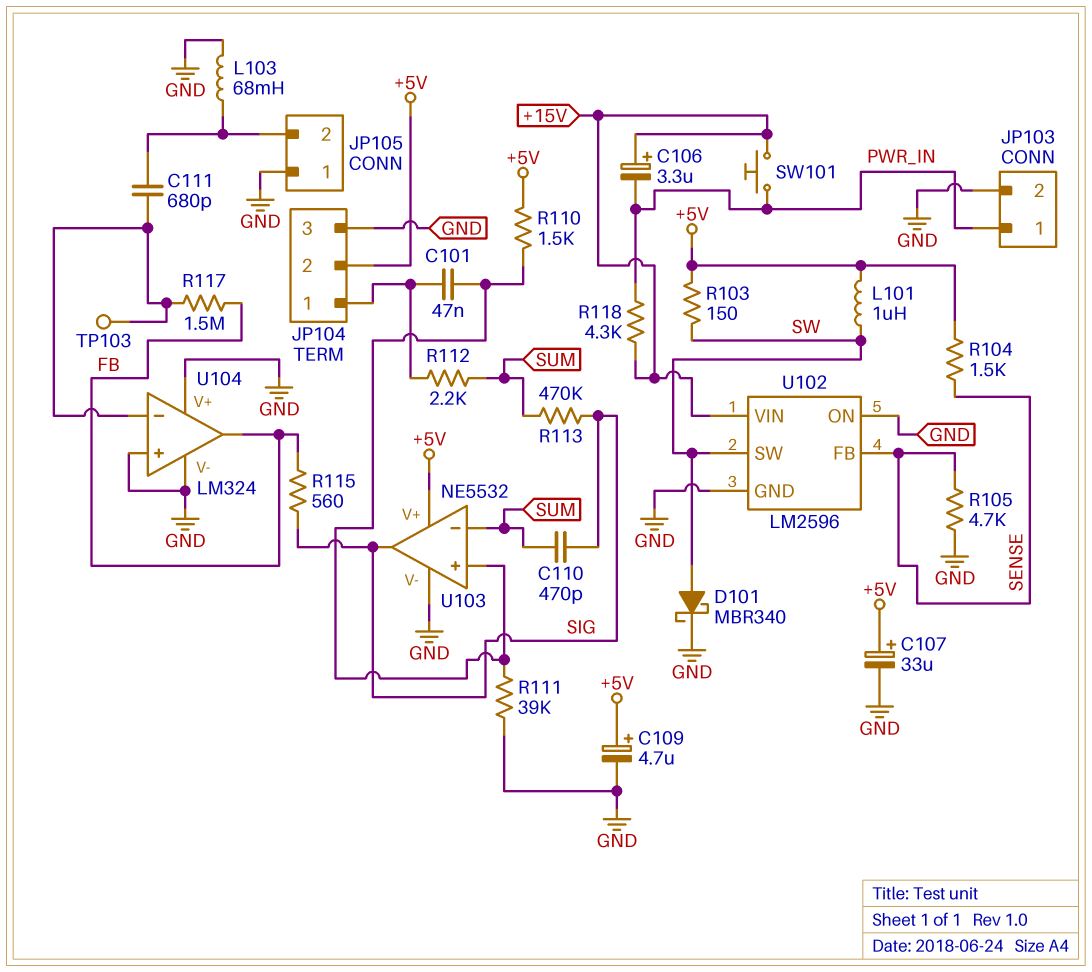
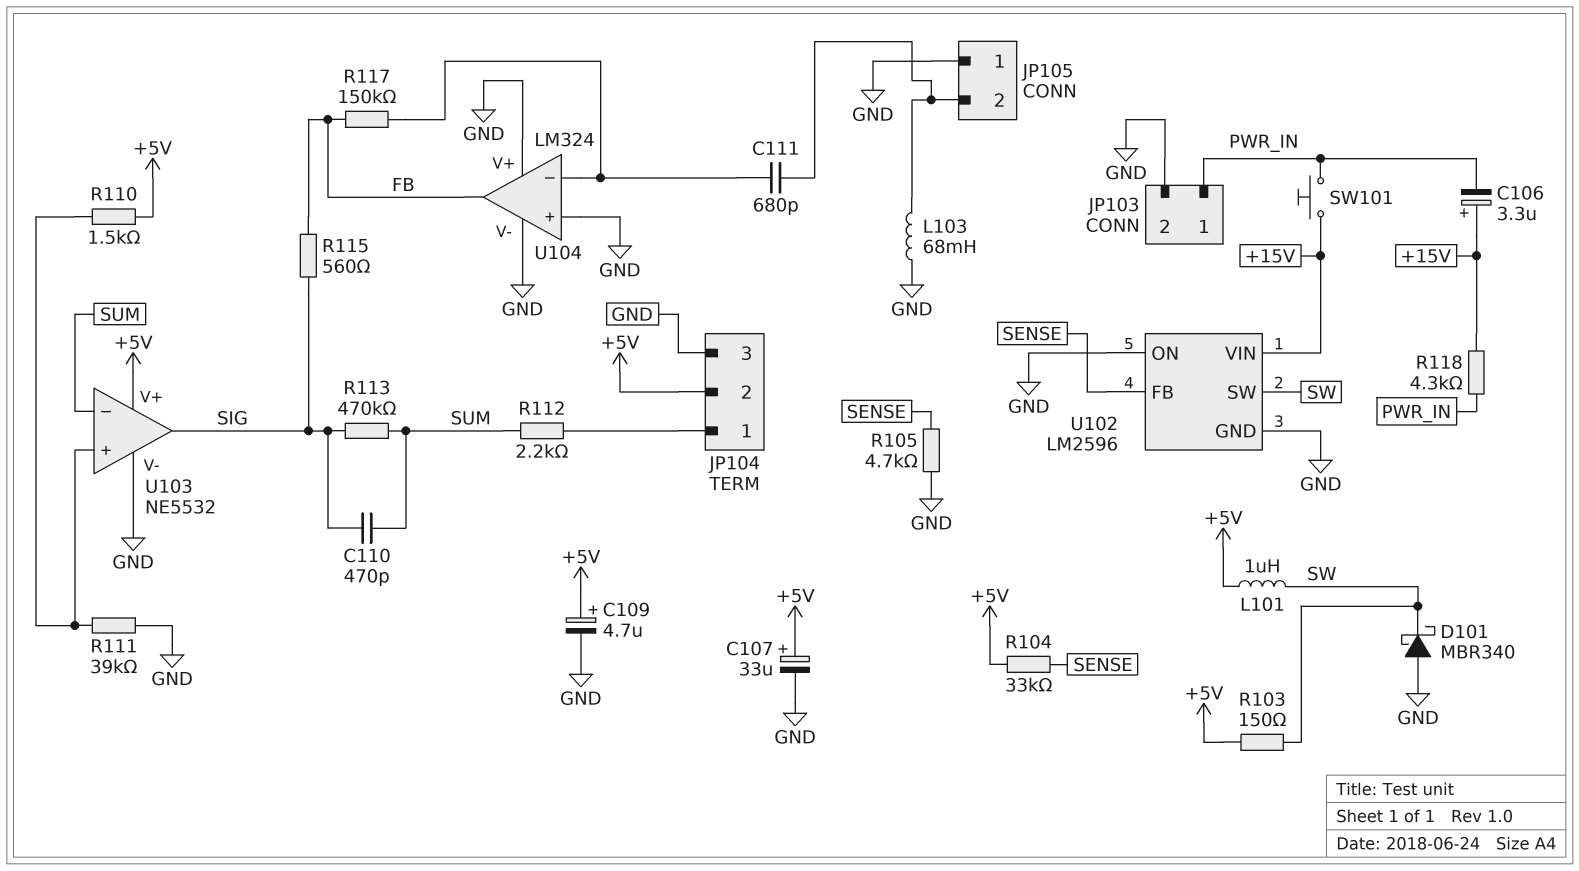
C101: 47nF (JP104/1, U103/in+) -> none
D101: schottky MBR340 (A SW, K GND) -> schottky MBR340 (A GND, K SW)
R104: 1.5k (+5V, SENSE) -> 33k (+5V, SENSE)
R117: 1.5M (FB, U104/in-) -> 150k (FB, U104/in-)
TP103: test point (U104/in-) -> none

